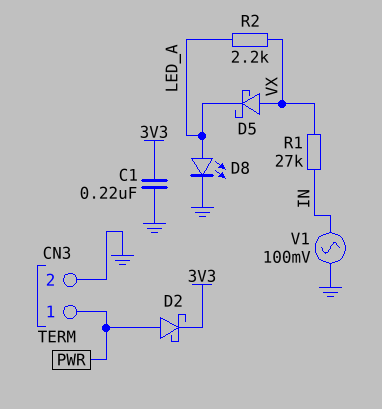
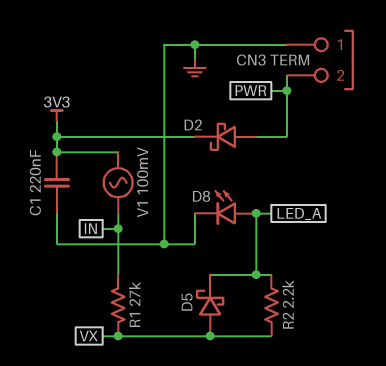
CN3 pin 1: PWR -> GND
CN3 pin 2: GND -> PWR
V1: AC 100mV (GND, IN) -> AC 100mV (3V3, IN)

